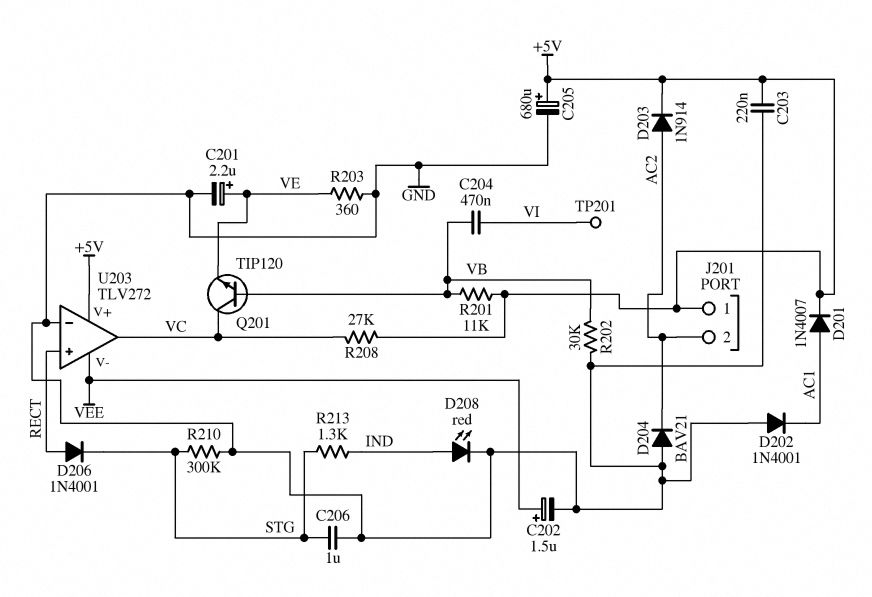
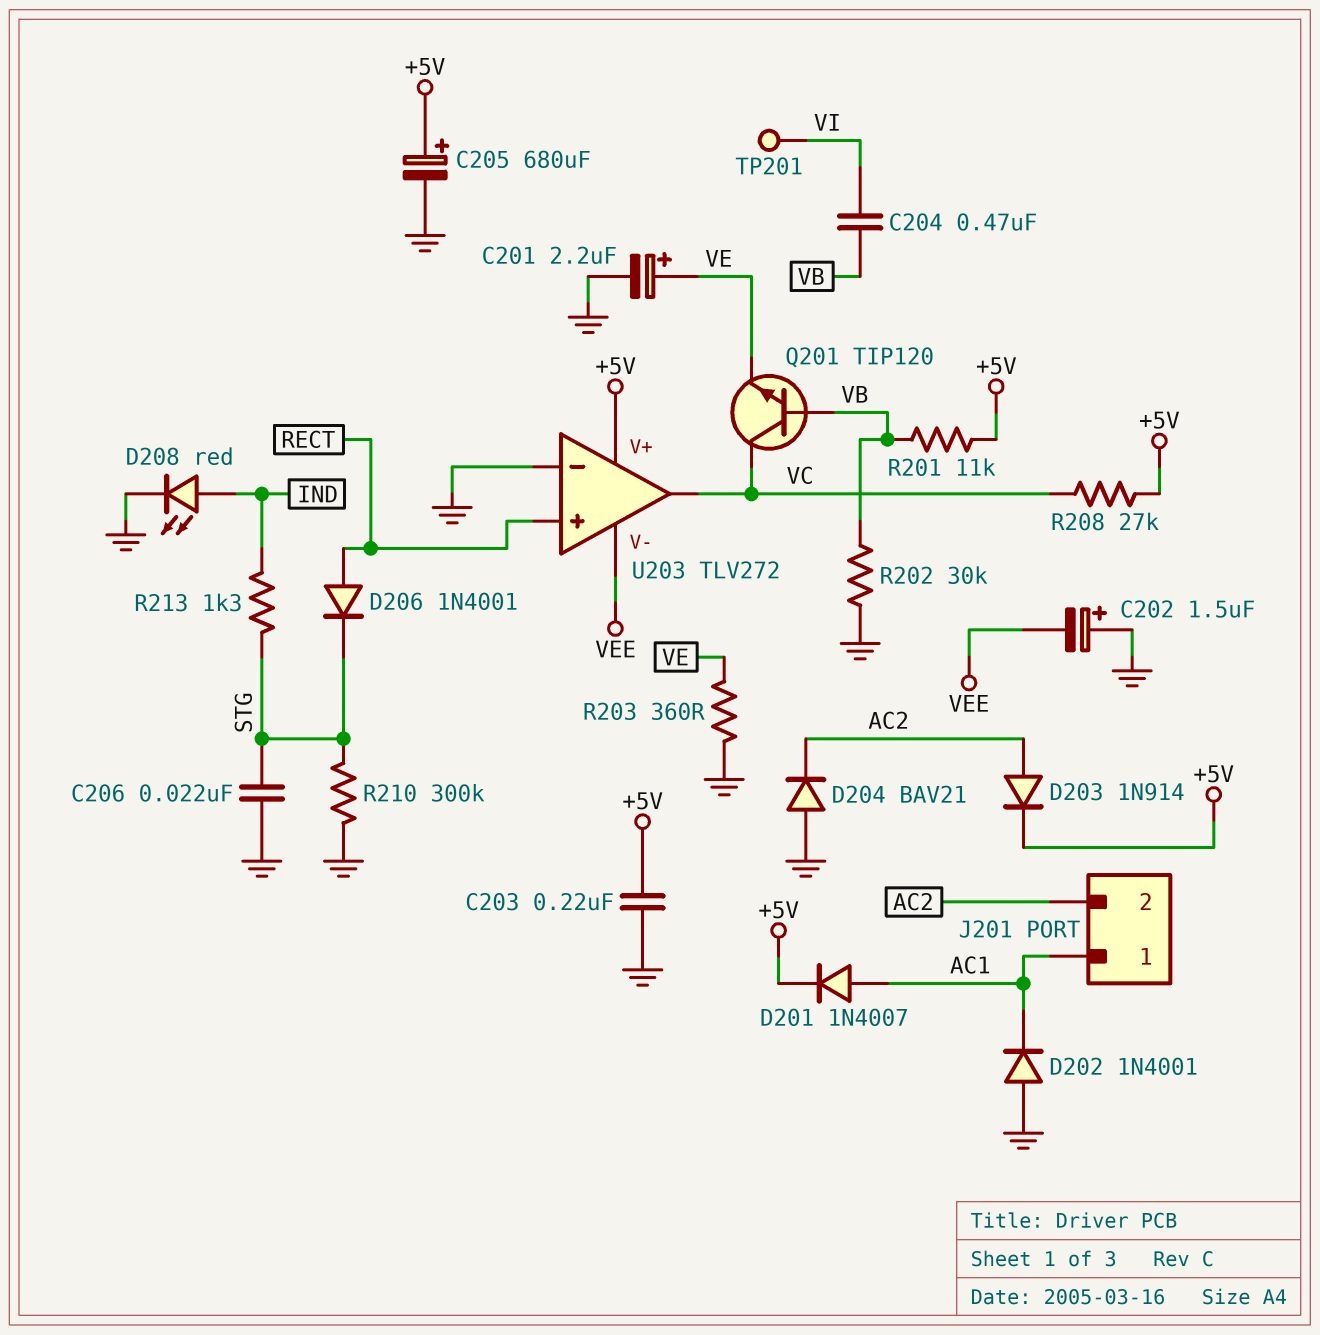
C202: 1.5uF (plus VEE, minus GND) -> 1.5uF (plus GND, minus VEE)
C206: 1uF (GND, STG) -> 22nF (GND, STG)
J201 pin 1: +5V -> AC1

